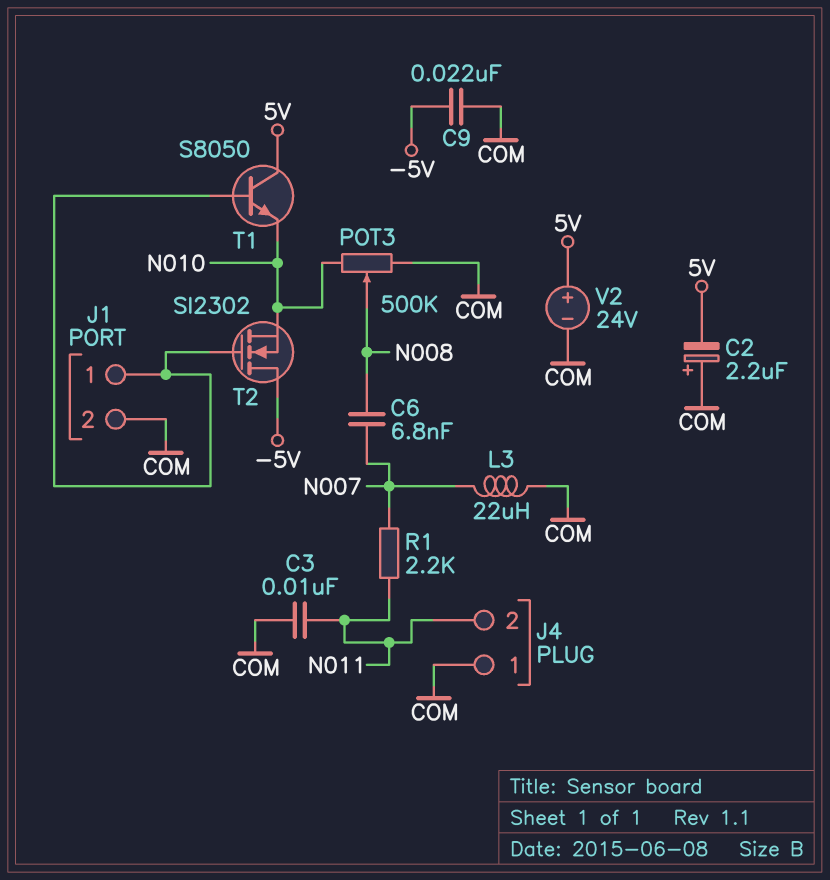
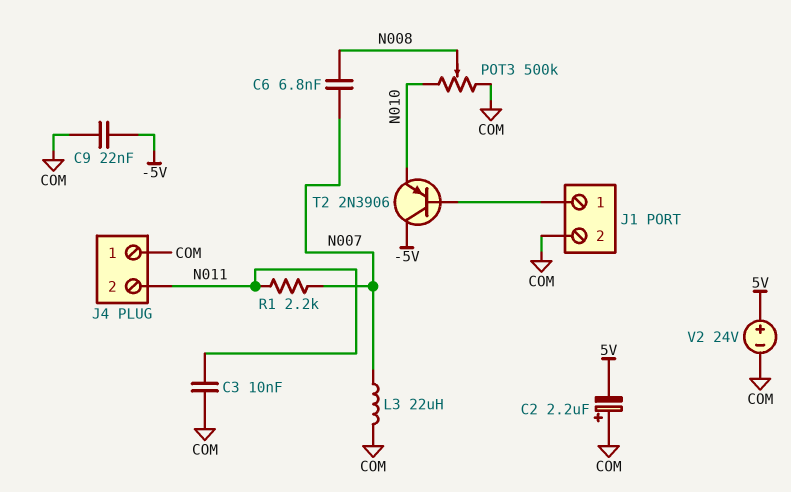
T1: NPN S8050 (B J1/1, C 5V, E N010) -> none
T2: NMOS SI2302 (G J1/1, D -5V, S N010) -> PNP 2N3906 (B J1/1, C -5V, E N010)

